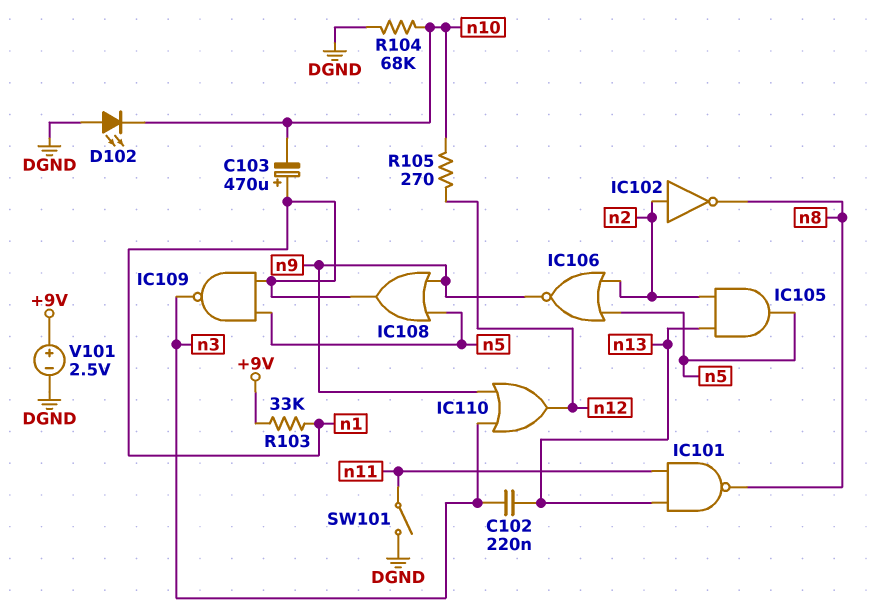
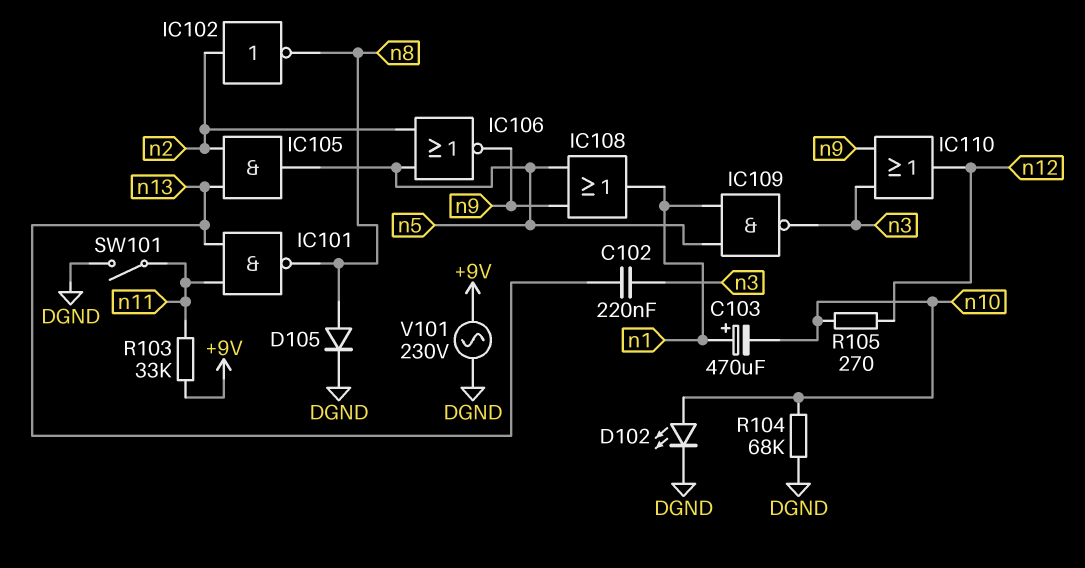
D102: LED (A DGND, K n10) -> LED (A n10, K DGND)
D105: none -> diode (A n8, K DGND)
R103: 33k (+9V, n1) -> 33k (+9V, n11)
V101: 2.5V (plus +9V, minus DGND) -> AC 230V (+9V, DGND)

